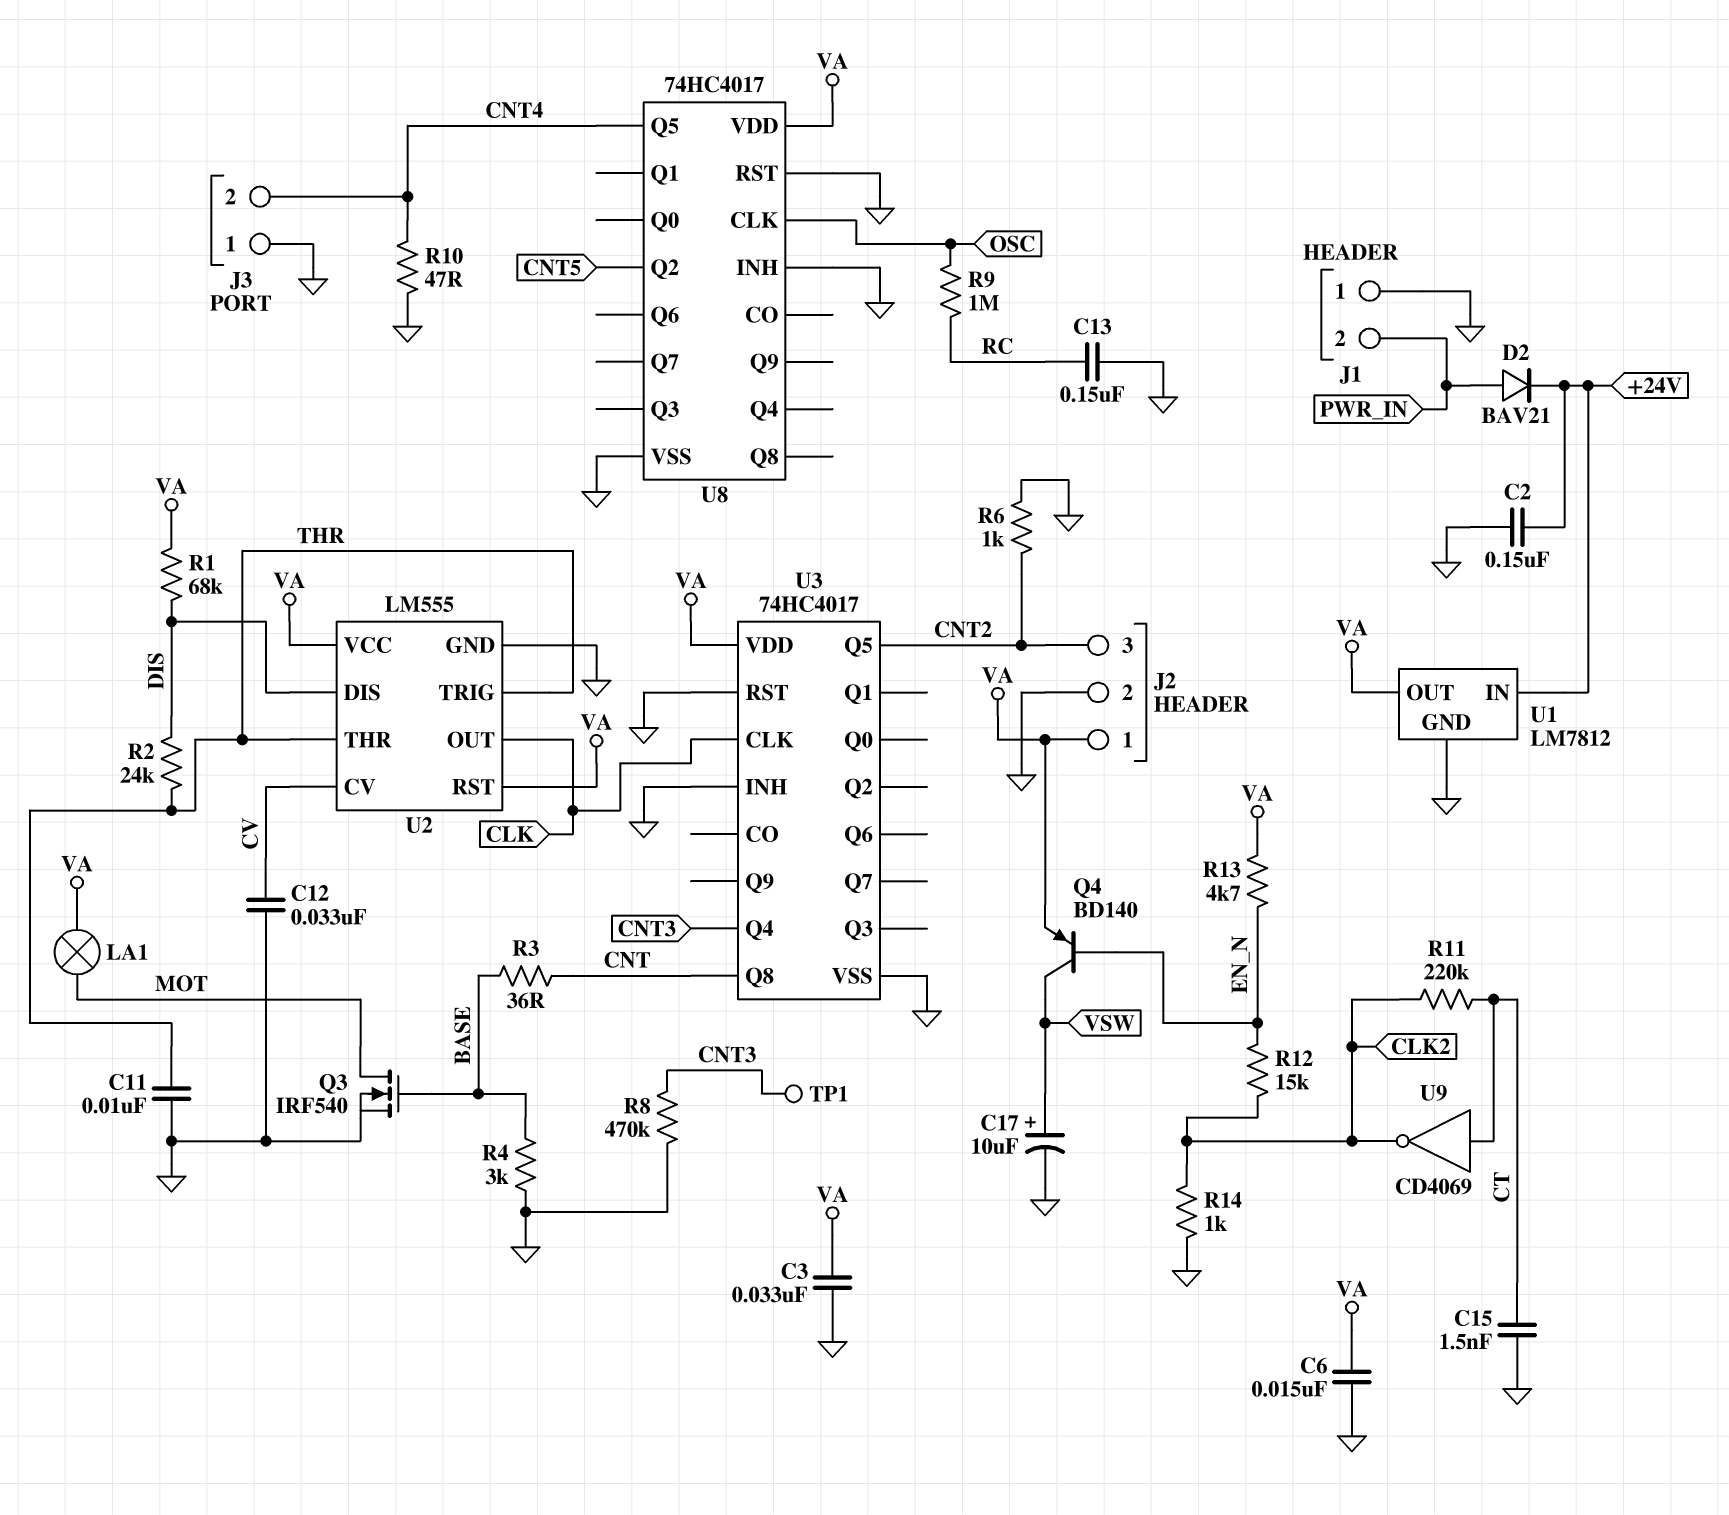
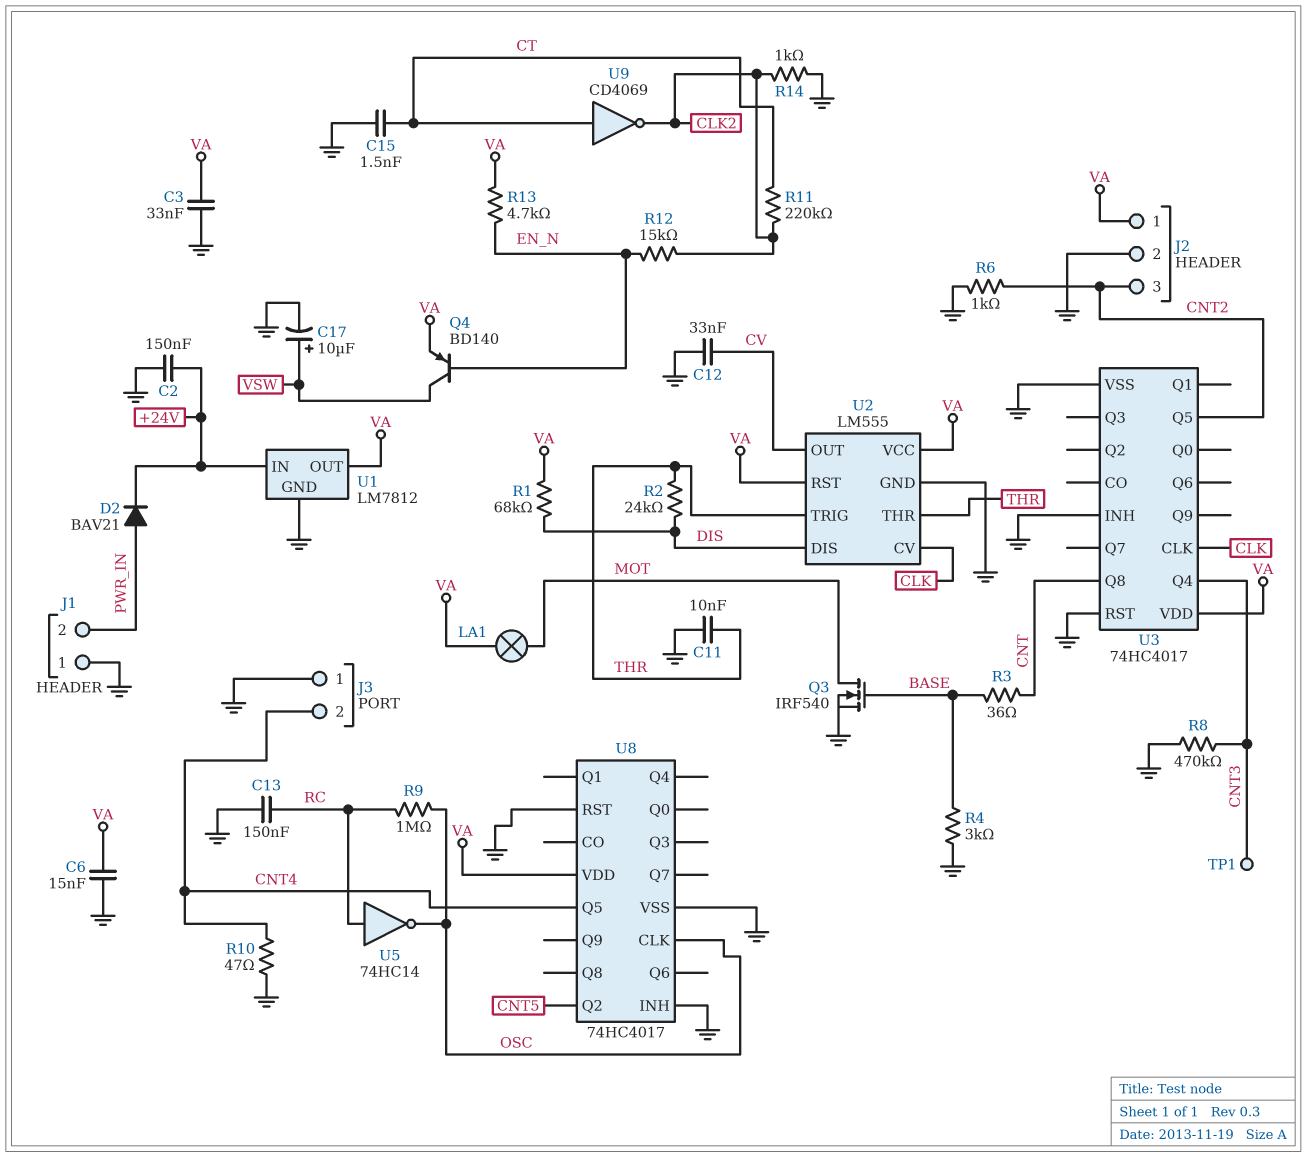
U2 pin CV: CV -> CLK
U2 pin OUT: CLK -> CV
U5: none -> NOT 74HC14 (in RC, out OSC)

